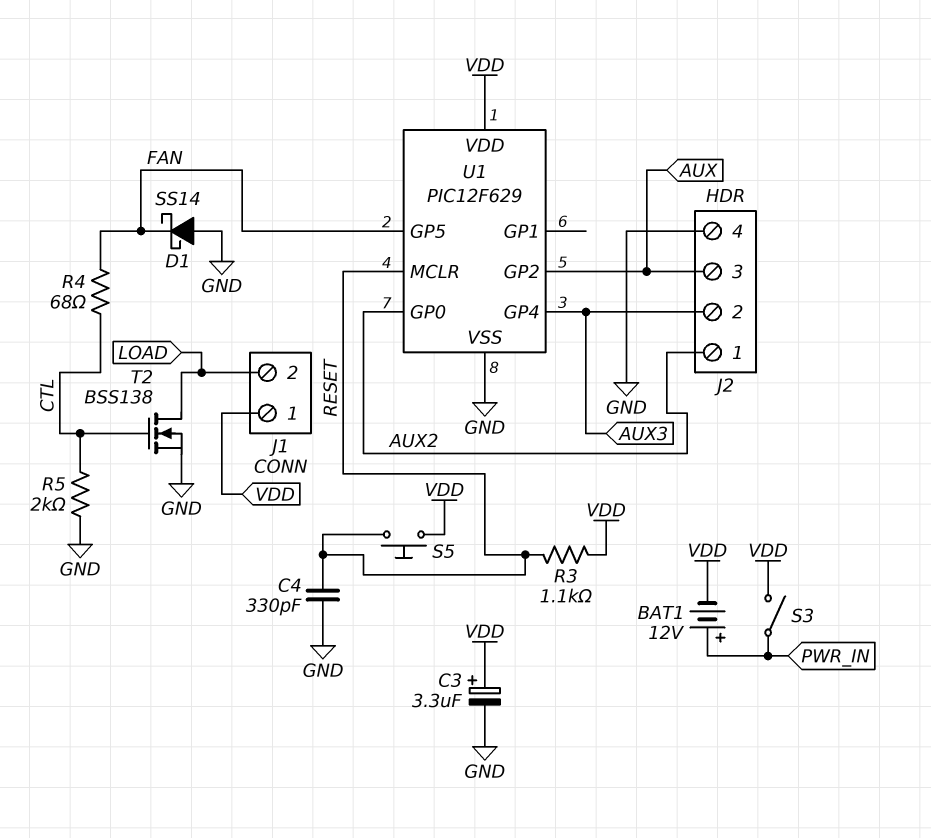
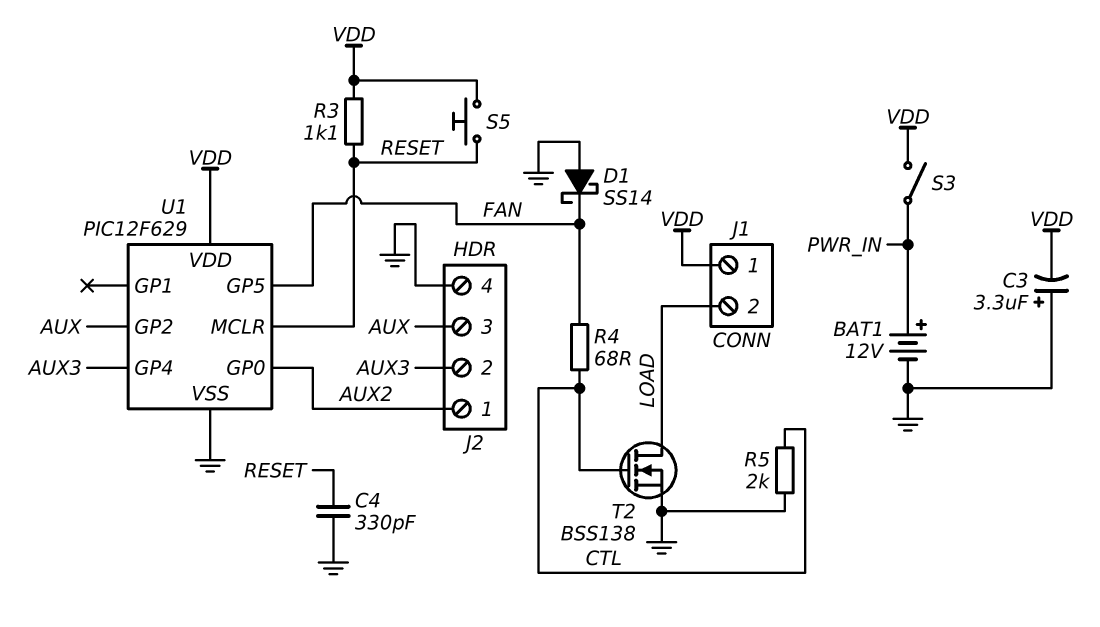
BAT1: 12V (plus PWR_IN, minus VDD) -> 12V (plus PWR_IN, minus GND)
C3: 3.3uF (plus VDD, minus GND) -> 3.3uF (plus GND, minus VDD)

